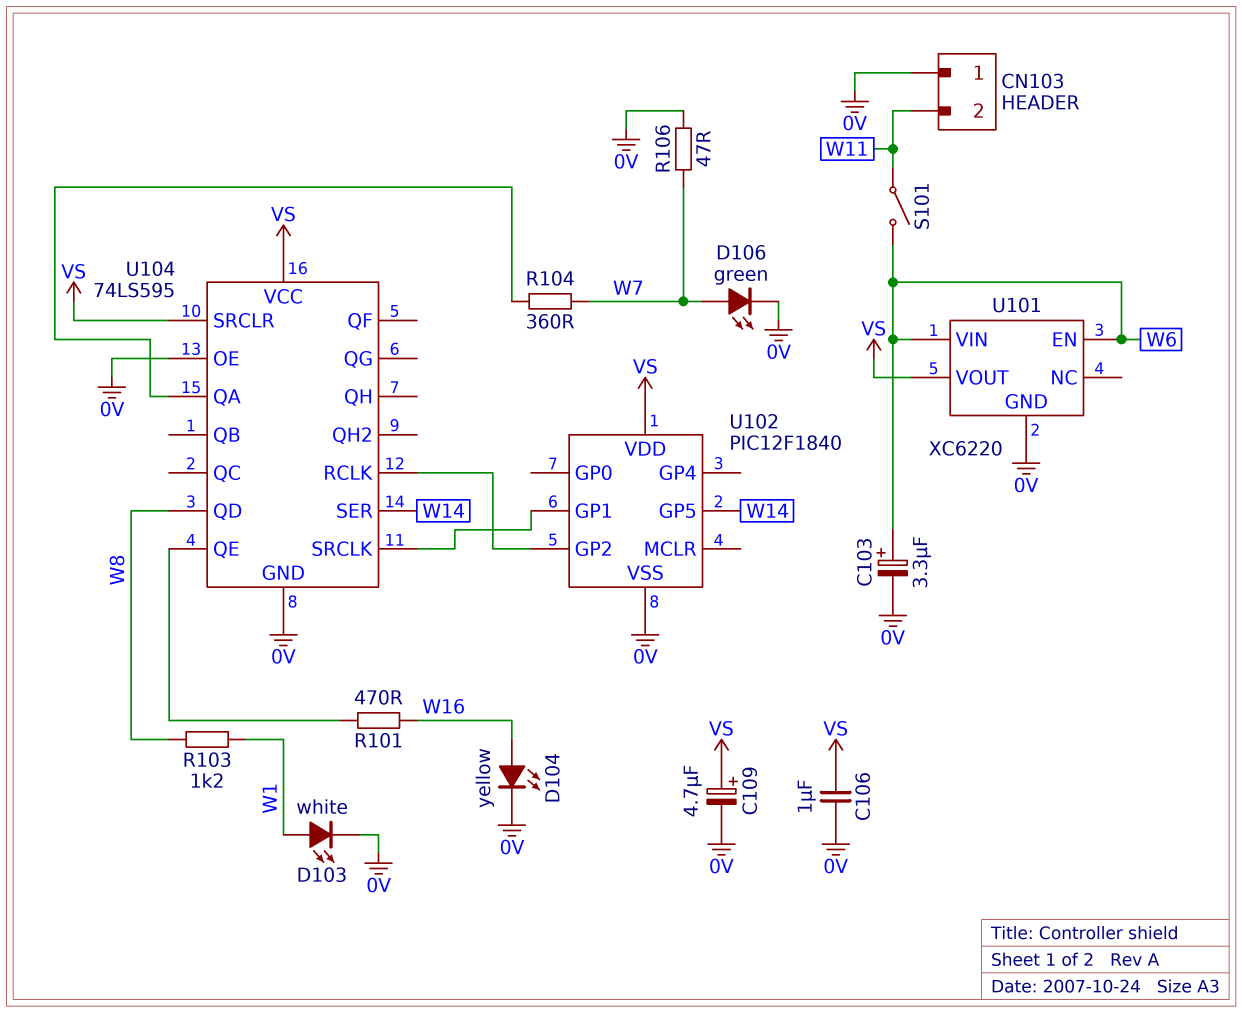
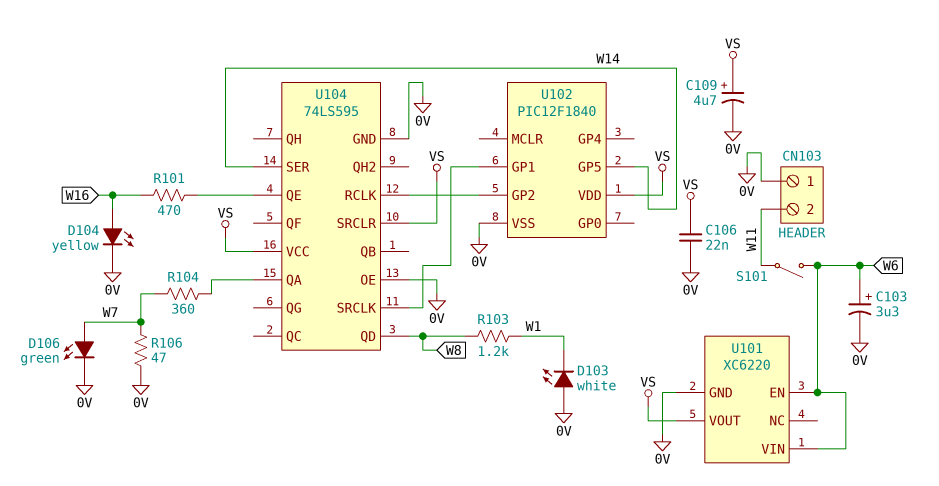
C106: 1uF (0V, VS) -> 22nF (0V, VS)
D103: LED white (A W1, K 0V) -> LED white (A 0V, K W1)

